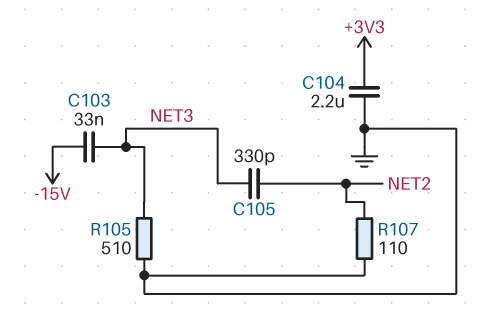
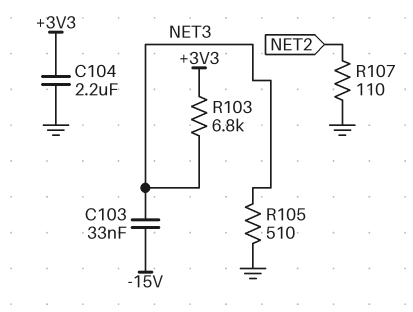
C105: 330pF (NET2, NET3) -> none
R103: none -> 6.8k (+3V3, NET3)

